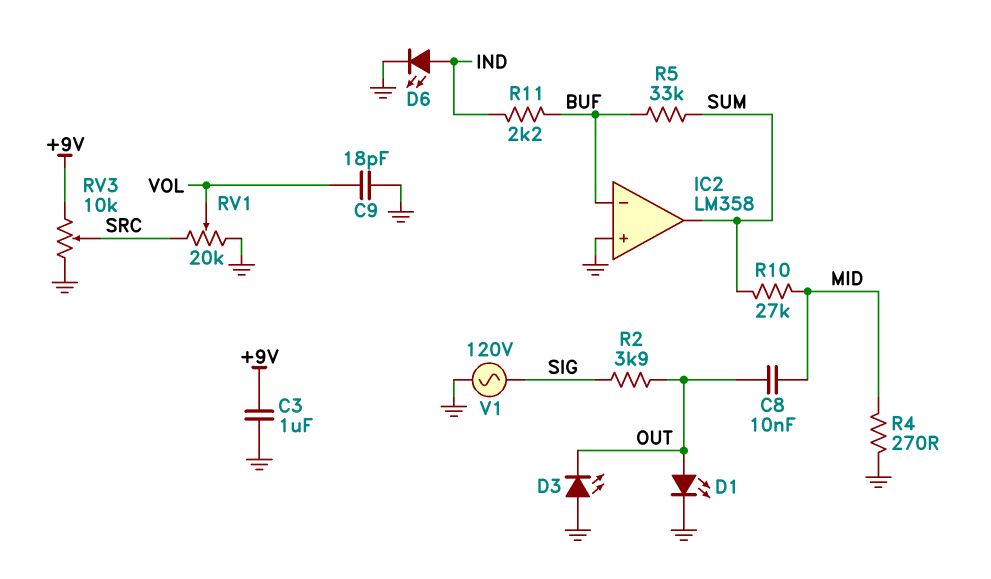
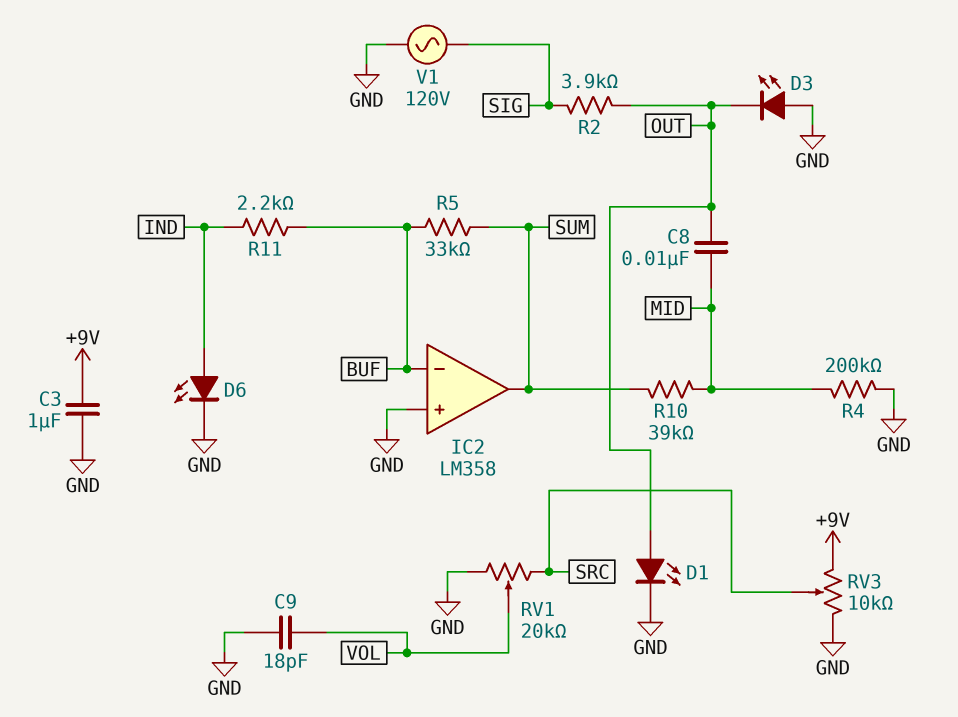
R4: 270 (GND, MID) -> 200k (GND, MID)
R10: 27k (MID, SUM) -> 39k (MID, SUM)

